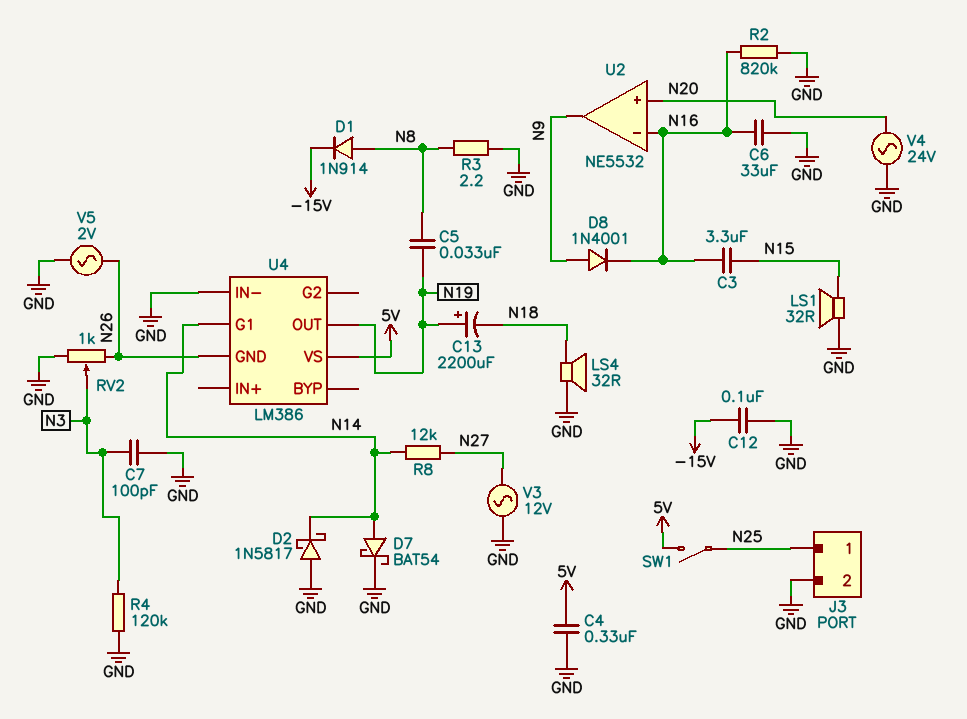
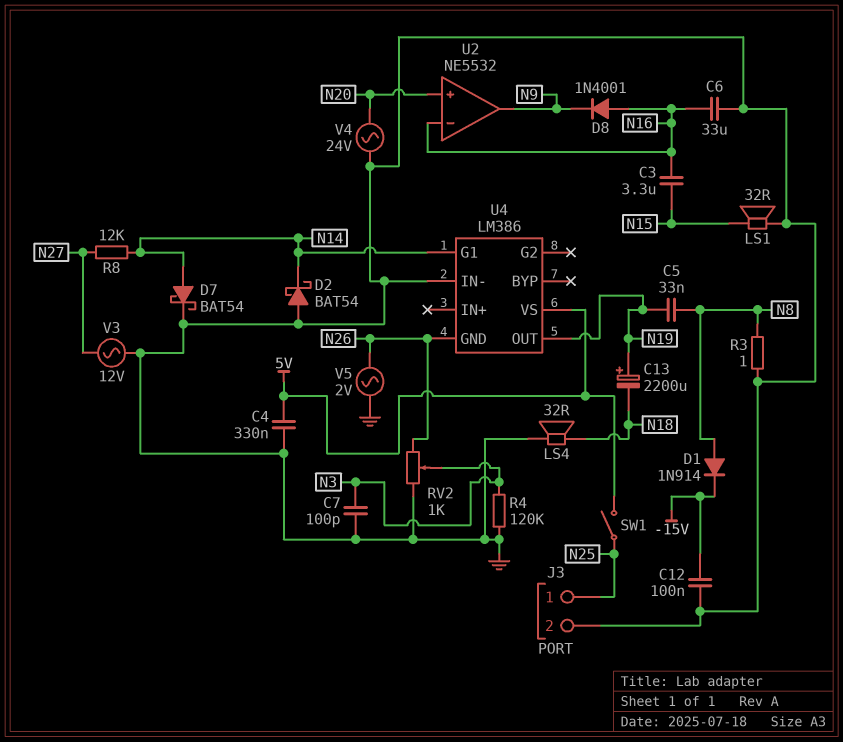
D2: schottky 1N5817 (A GND, K N14) -> schottky BAT54 (A GND, K N14)
D8: diode 1N4001 (A N9, K N16) -> diode 1N4001 (A N16, K N9)
R2: 820k (GND, N16) -> none
R3: 2.2 (GND, N8) -> 1 (GND, N8)

